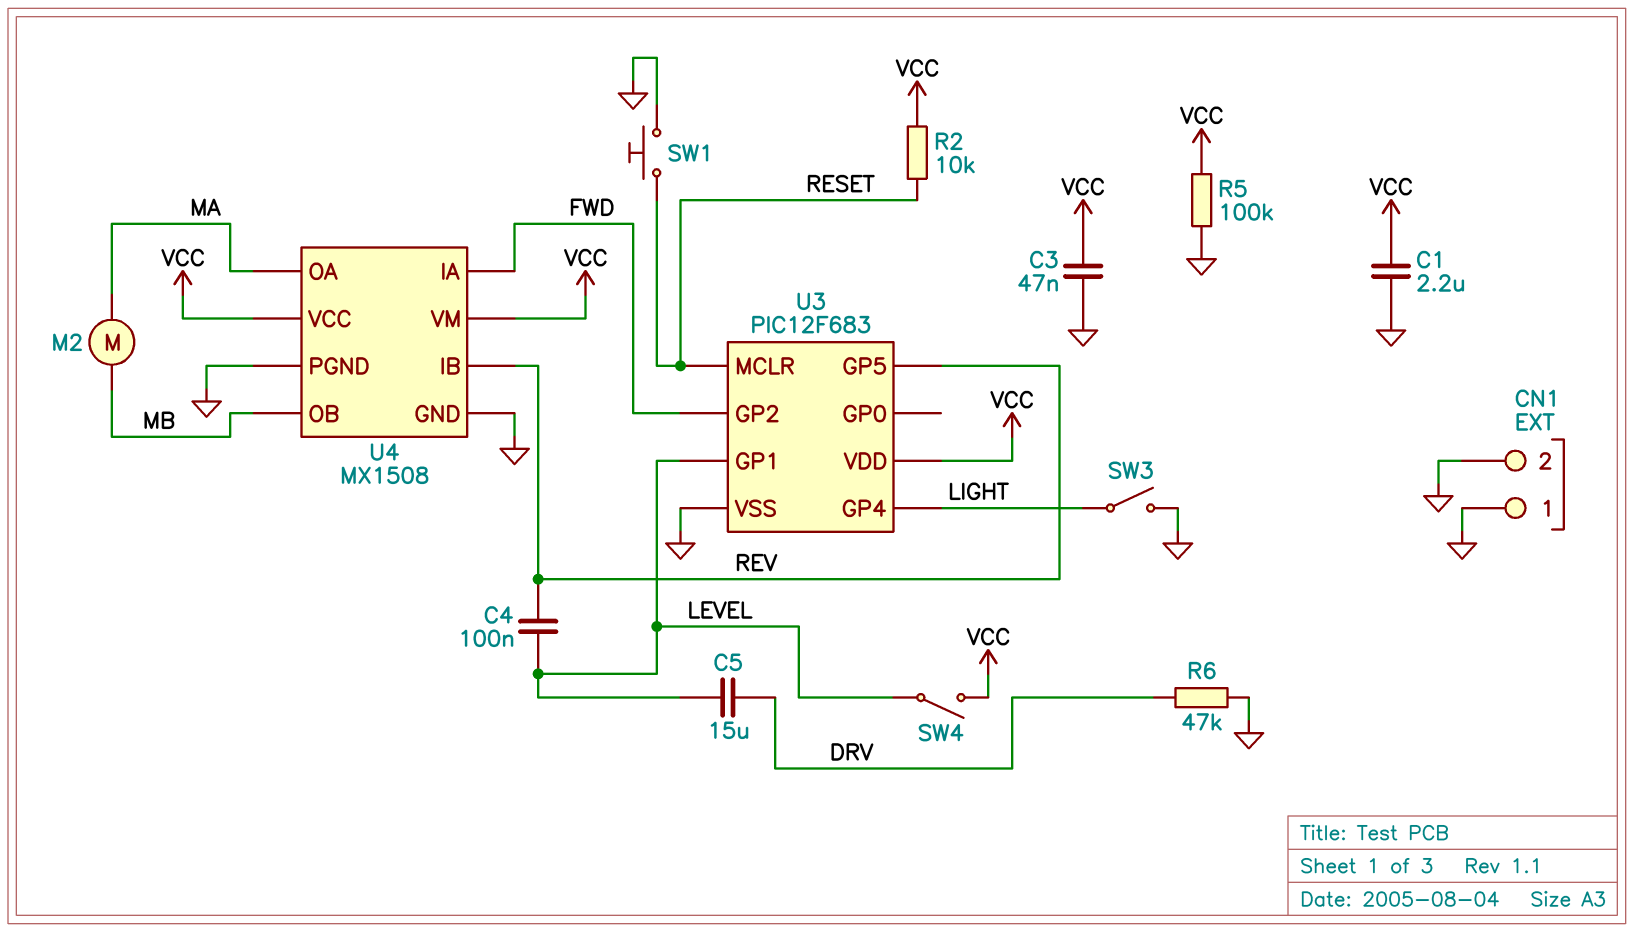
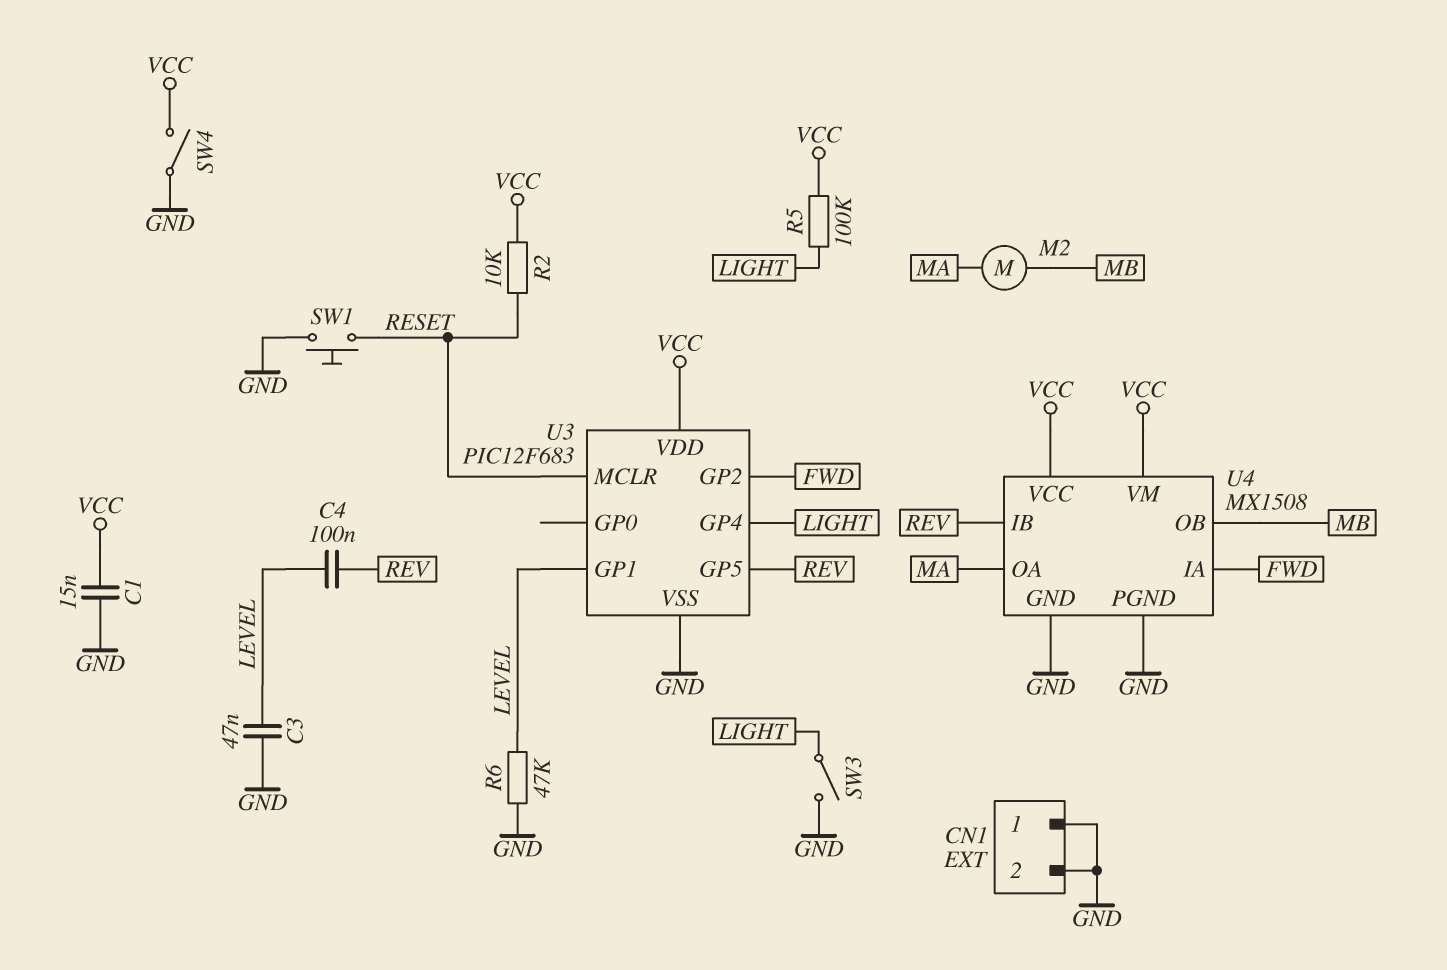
C1: 2.2uF (GND, VCC) -> 15nF (GND, VCC)
C3: 47nF (GND, VCC) -> 47nF (GND, LEVEL)
C5: 15uF (DRV, LEVEL) -> none
R5: 100k (GND, VCC) -> 100k (LIGHT, VCC)
R6: 47k (DRV, GND) -> 47k (GND, LEVEL)
SW4: switch (LEVEL, VCC) -> switch (GND, VCC)

